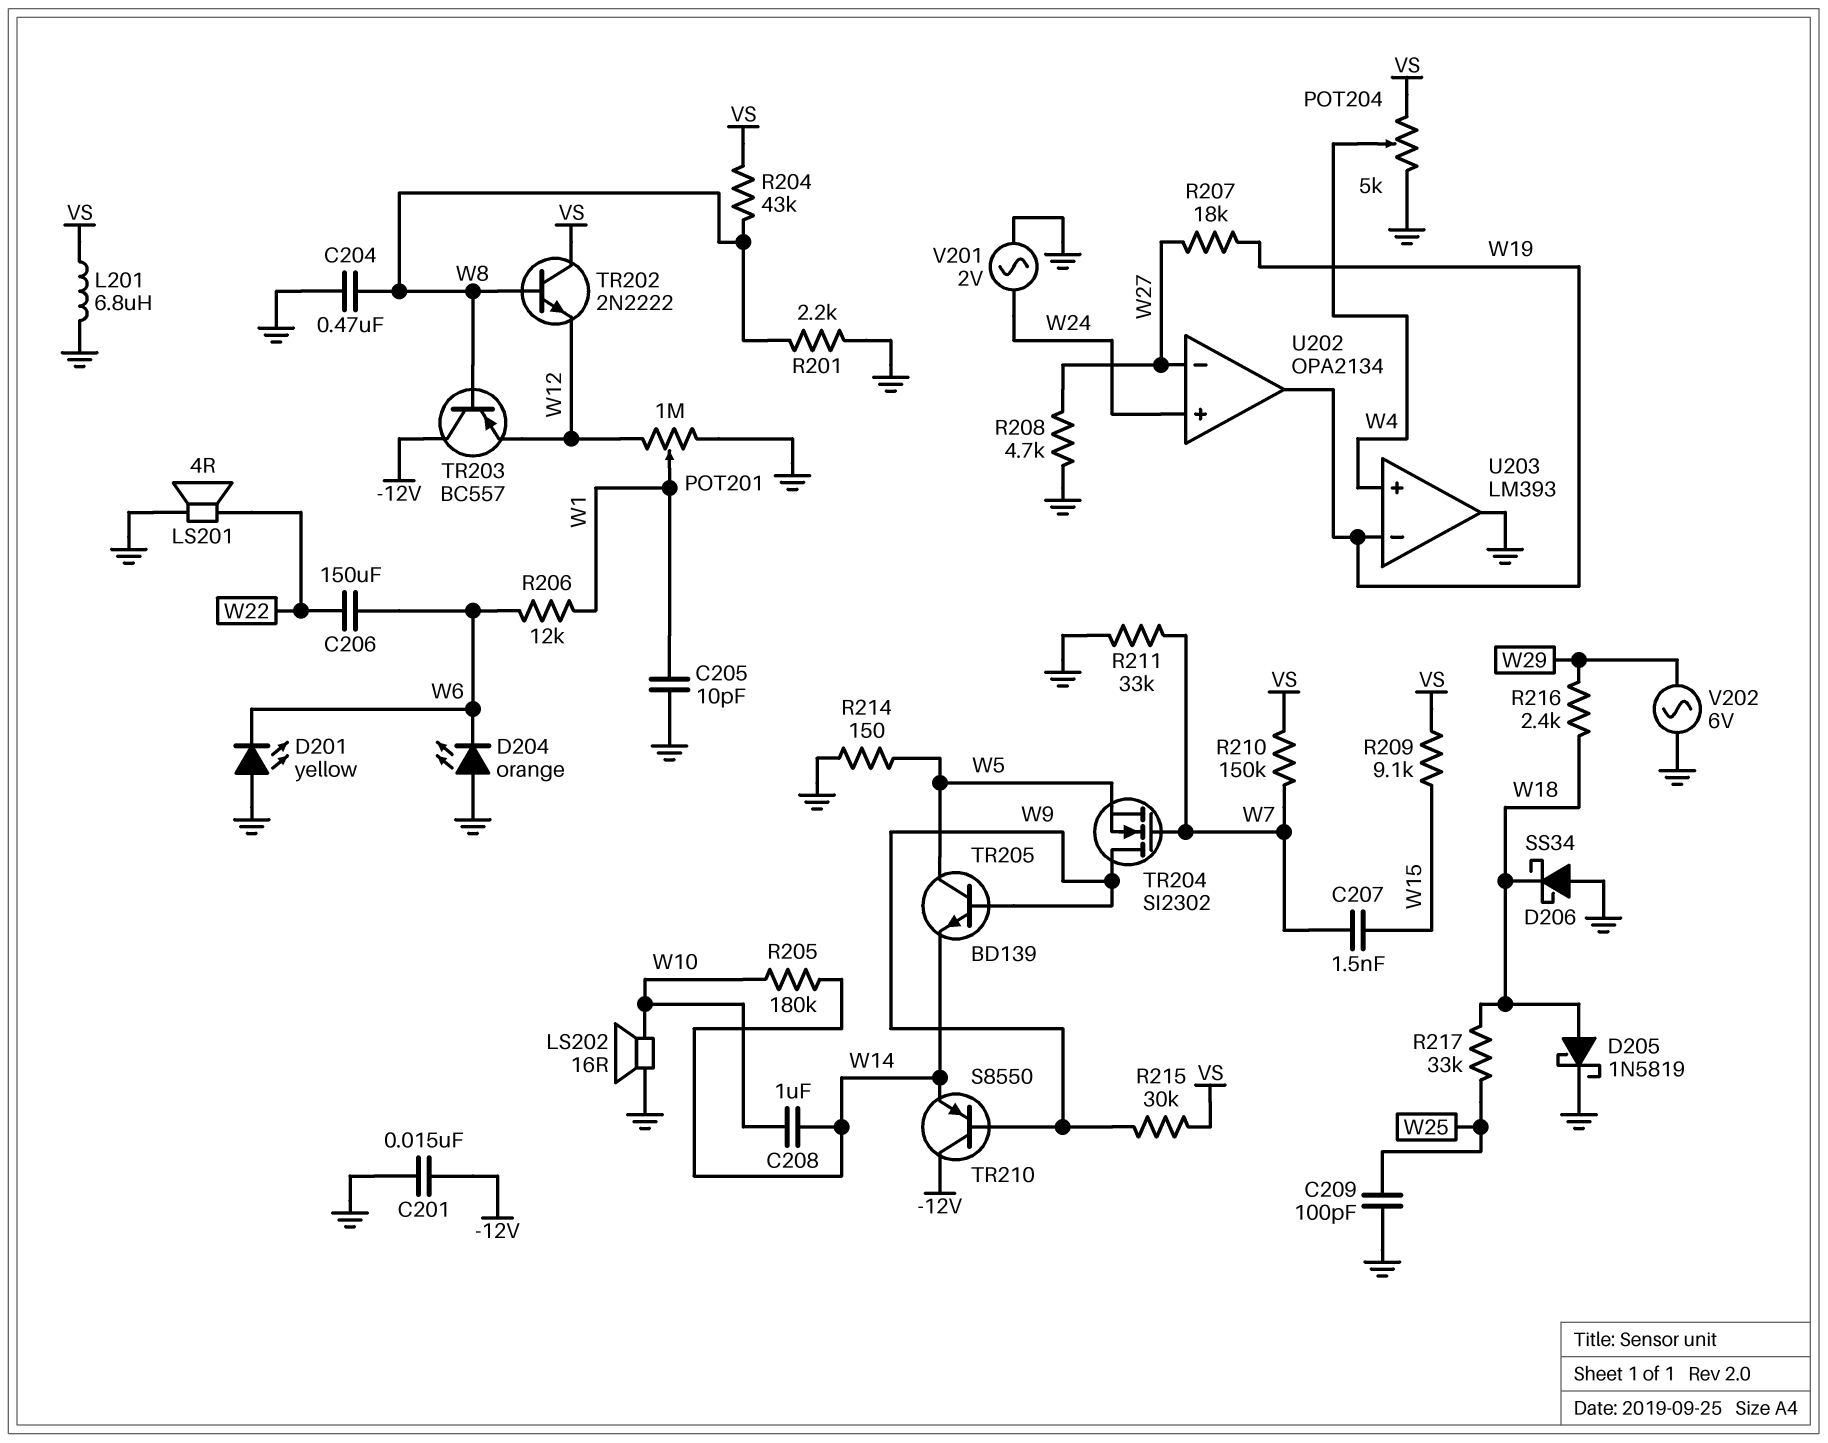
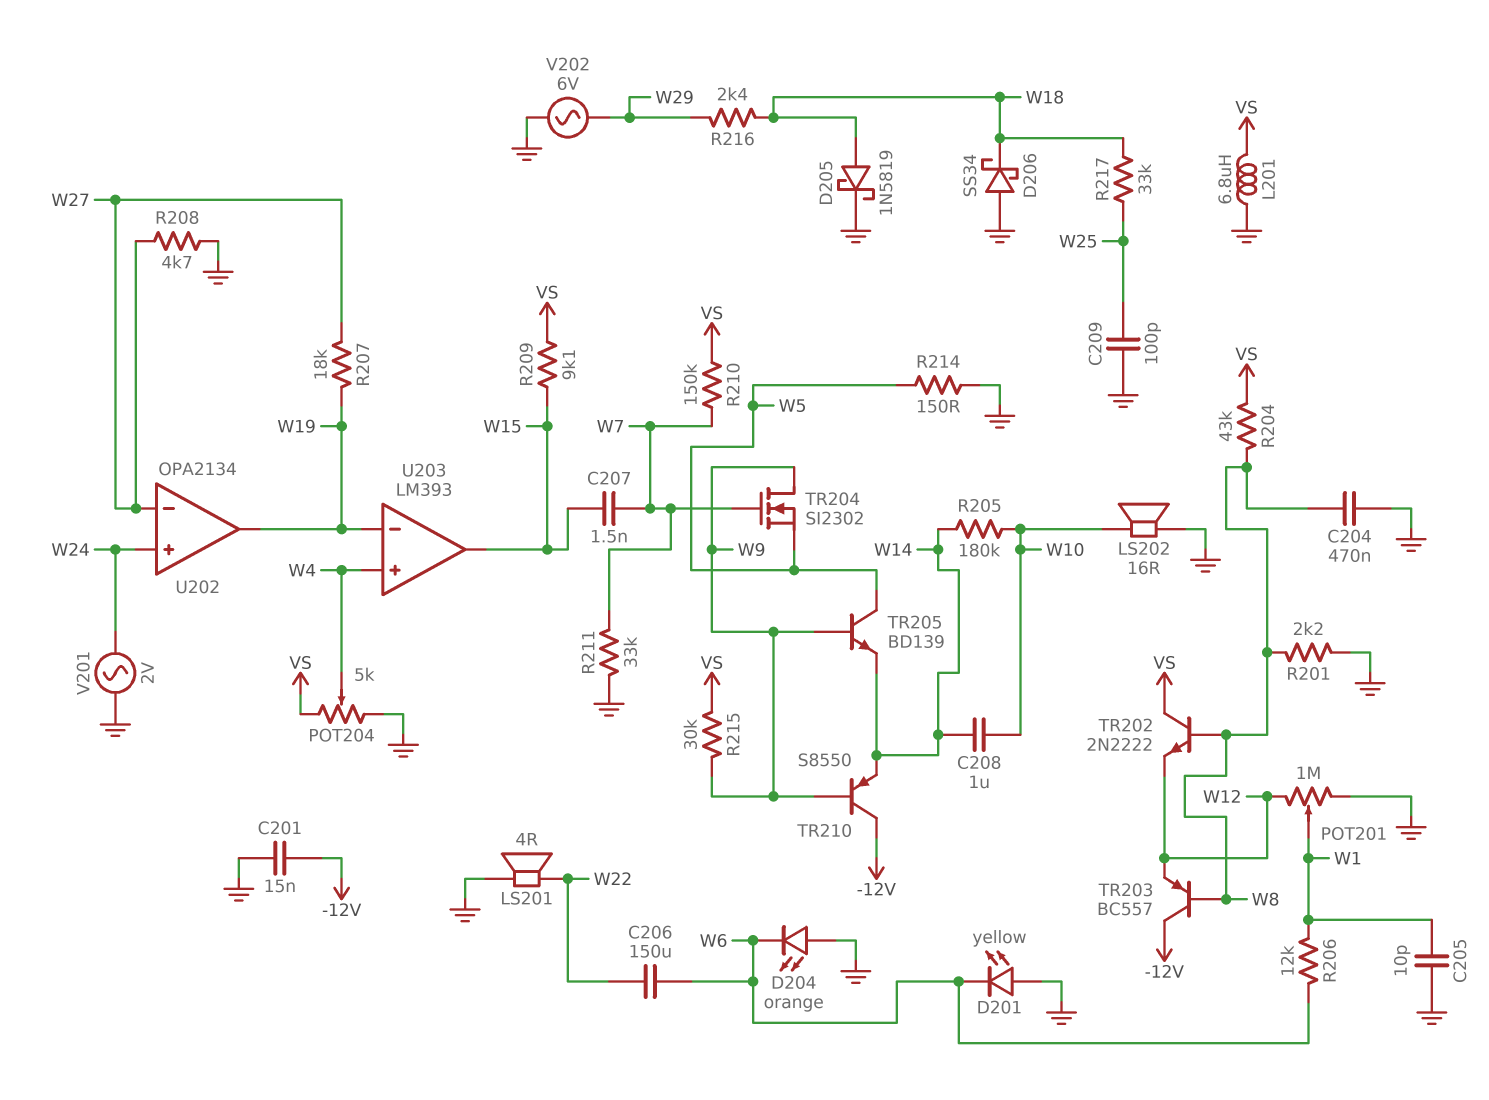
U203 pin out: GND -> W15

